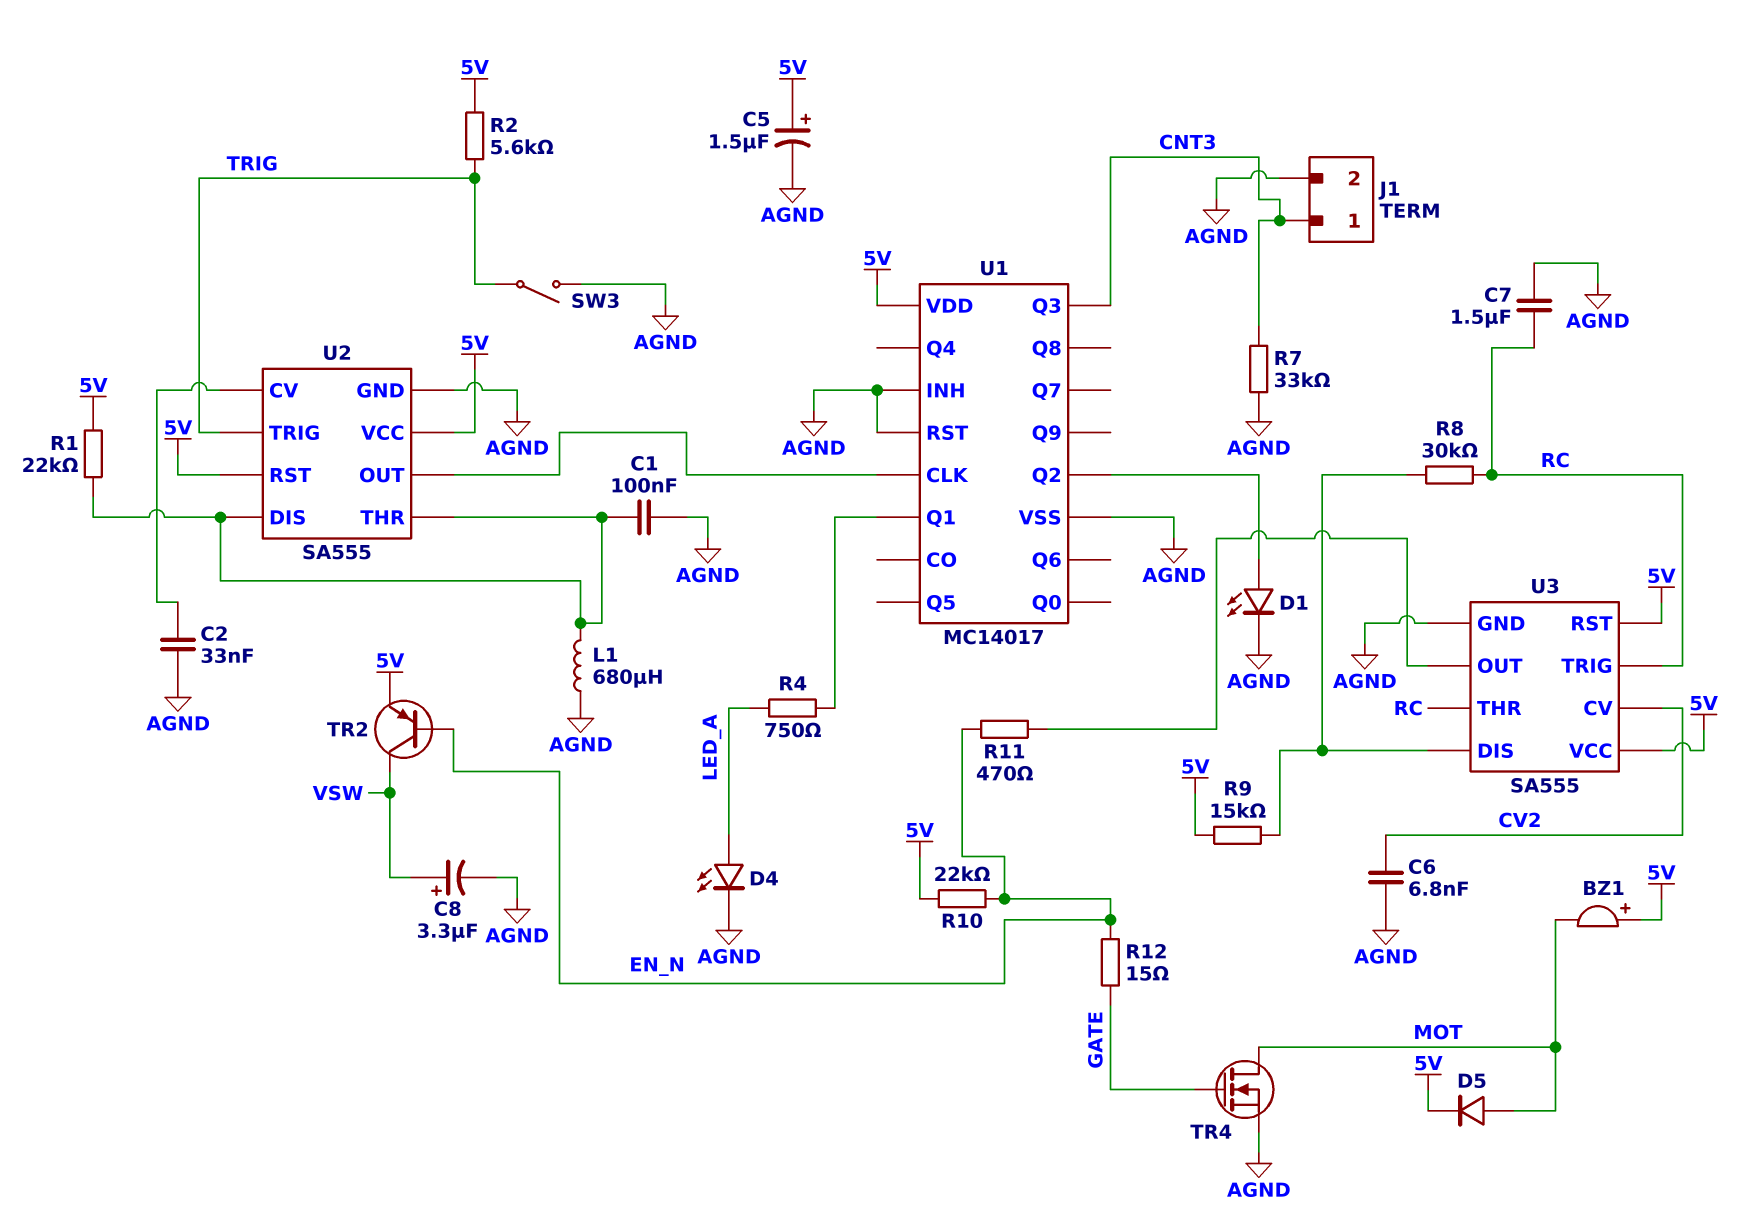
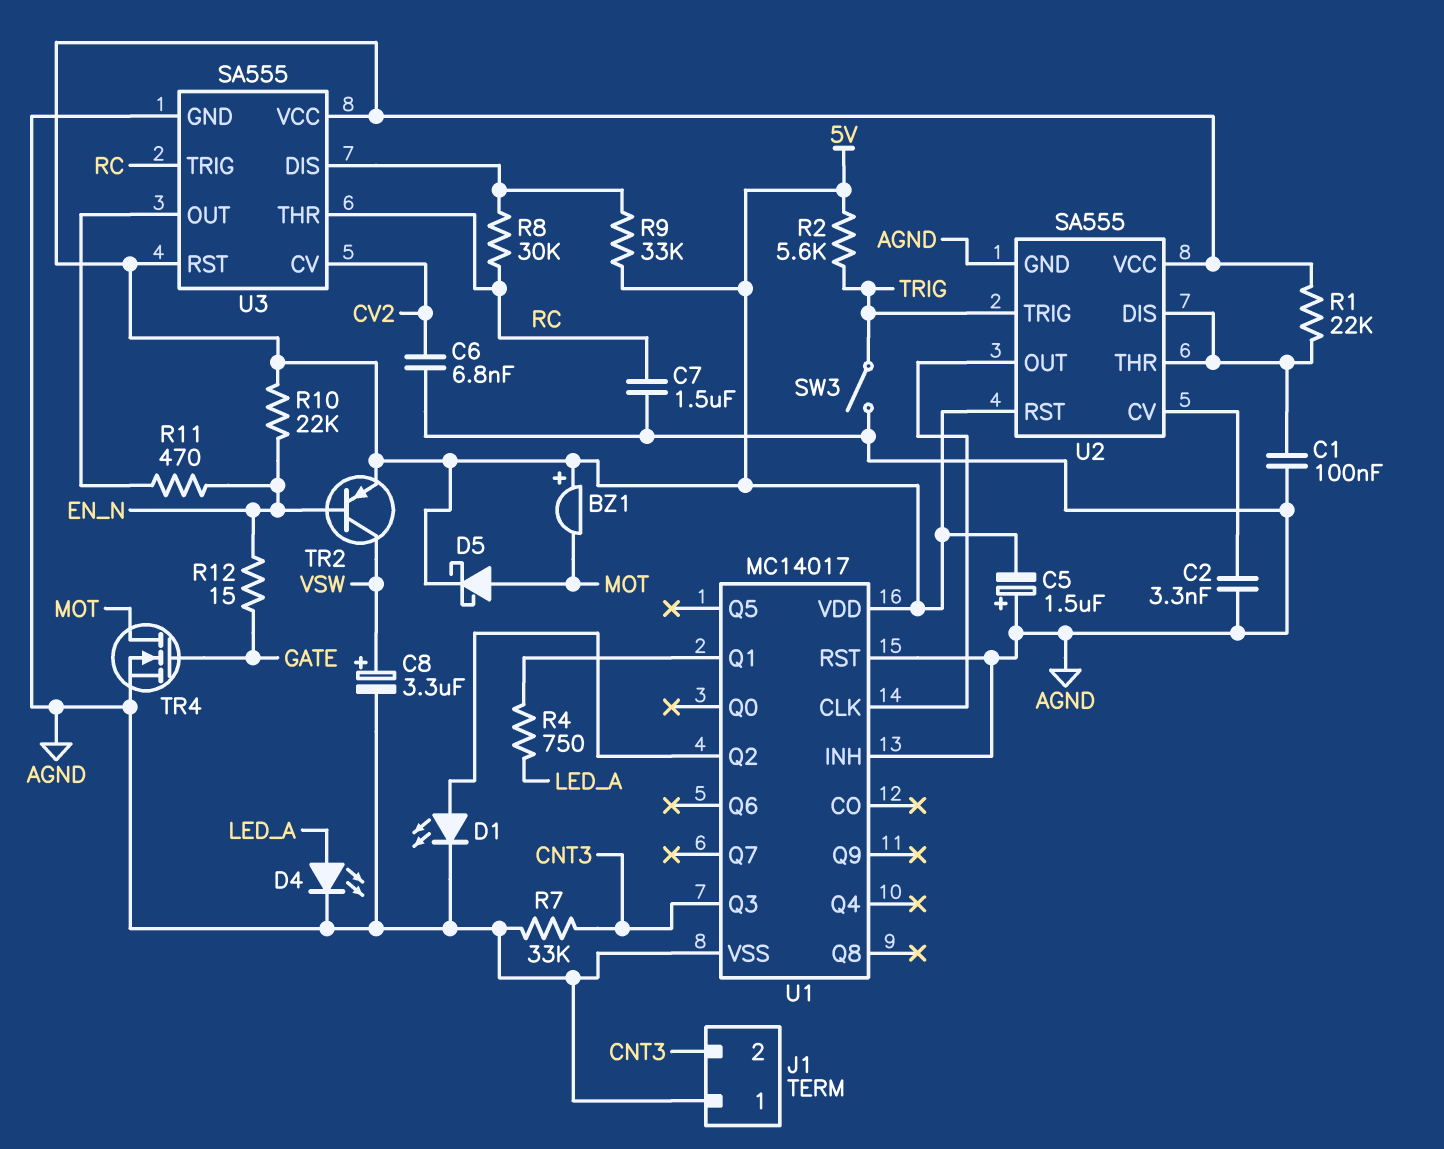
C2: 33nF (AGND, U2/CV) -> 3.3nF (AGND, U2/CV)
C5: 1.5uF (plus 5V, minus AGND) -> 1.5uF (plus AGND, minus 5V)
D5: diode (A MOT, K 5V) -> schottky (A MOT, K 5V)
J1 pin 1: CNT3 -> AGND
J1 pin 2: AGND -> CNT3
L1: 680uH (AGND, U2/DIS) -> none
R9: 15k (5V, U3/DIS) -> 33k (5V, U3/DIS)

